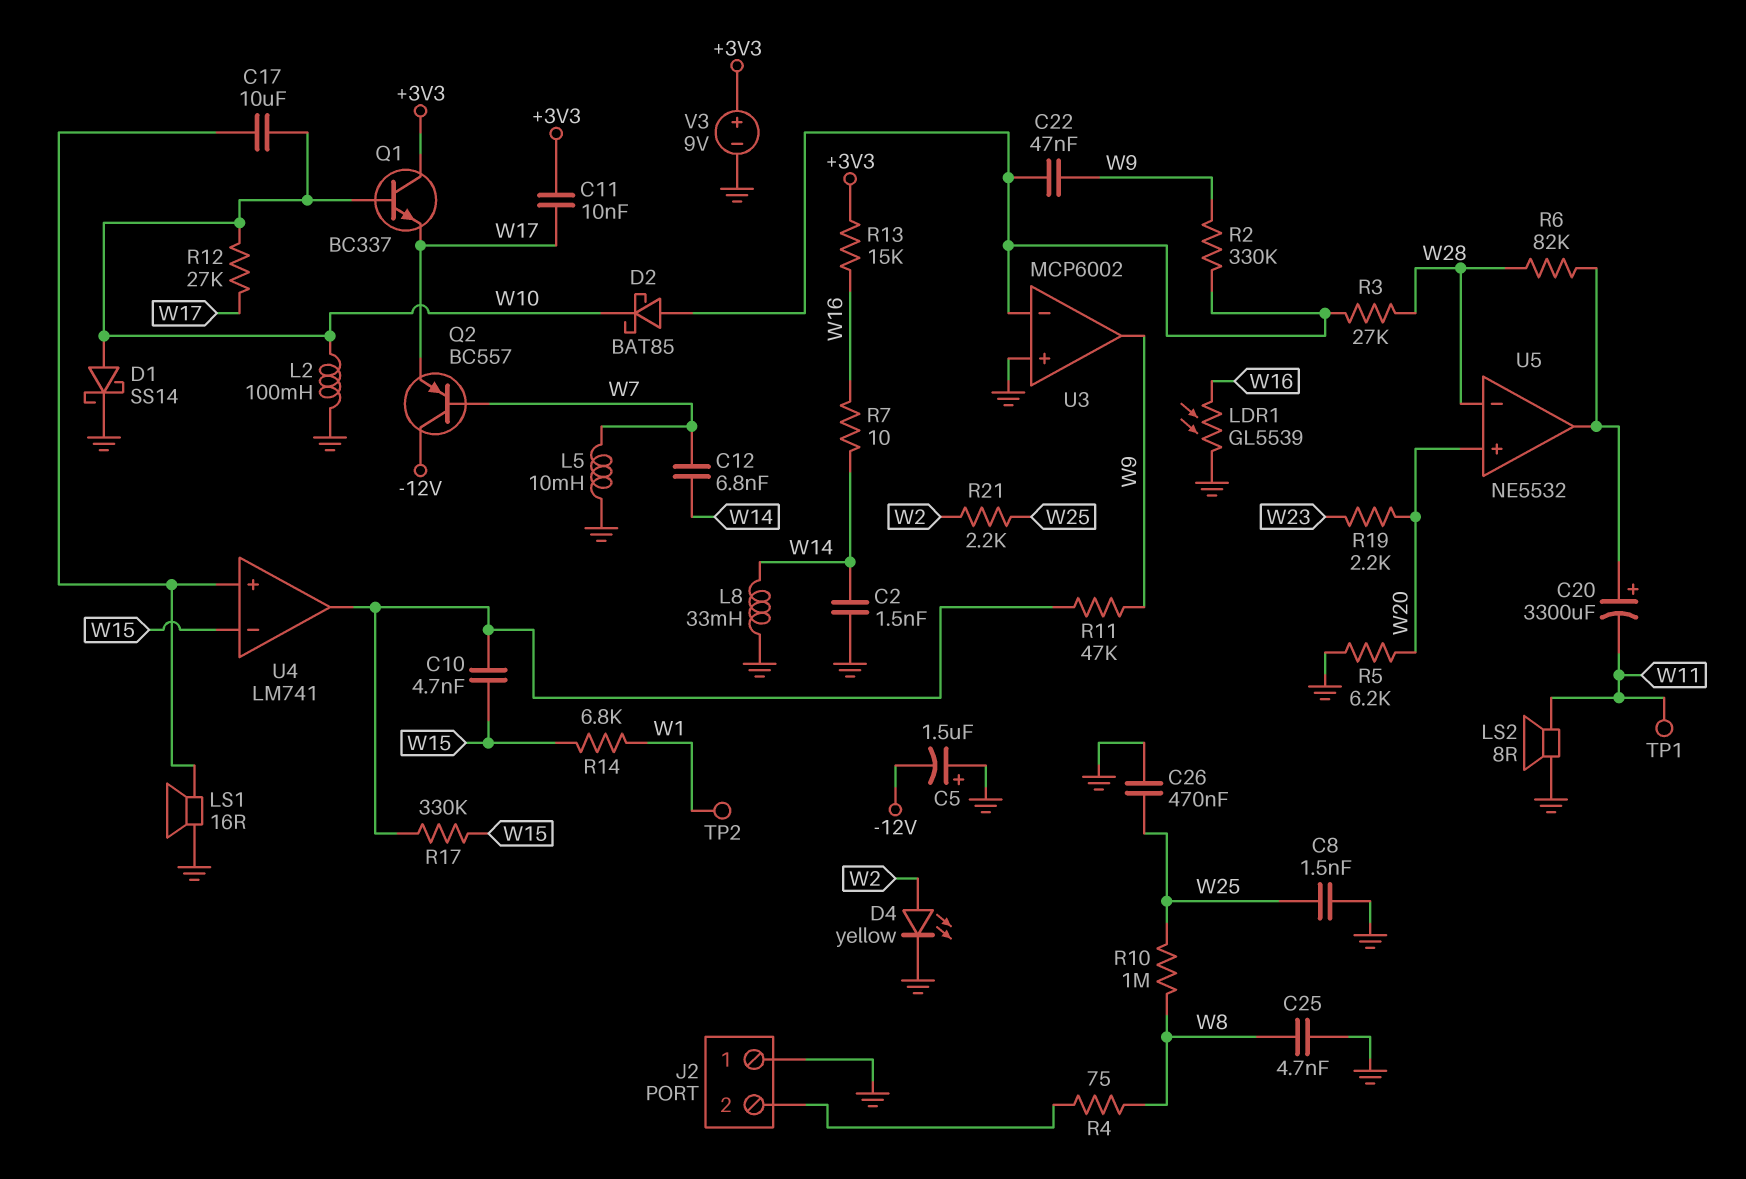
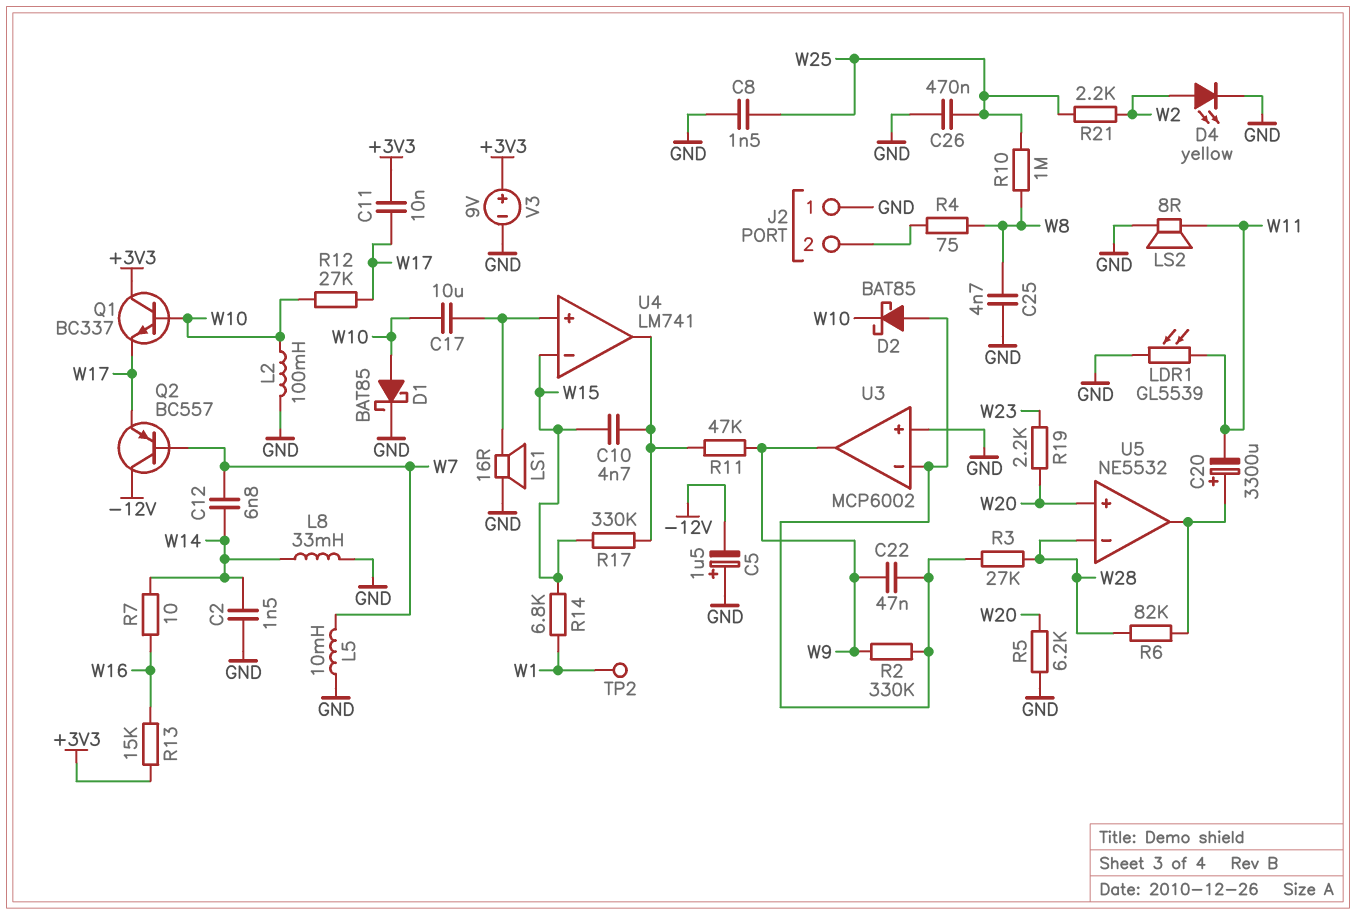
D1: schottky SS14 (A W10, K GND) -> schottky BAT85 (A W10, K GND)
LDR1: GL5539 (GND, W16) -> GL5539 (GND, W11)
TP1: test point (W11) -> none

